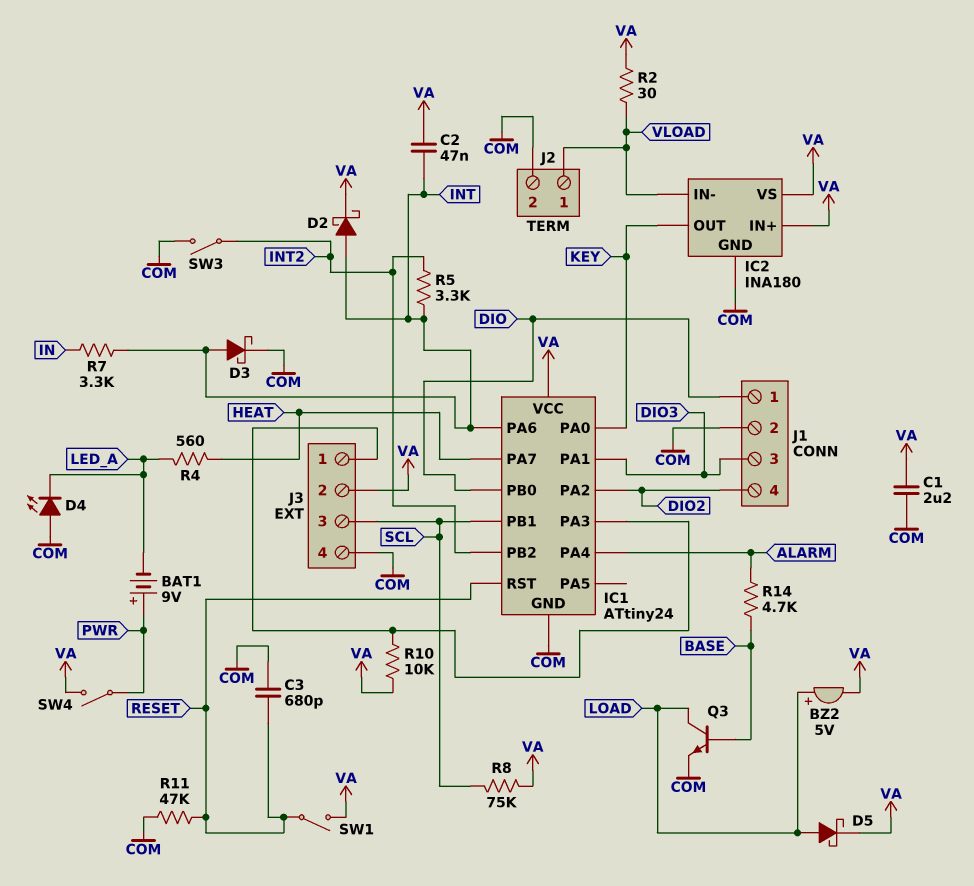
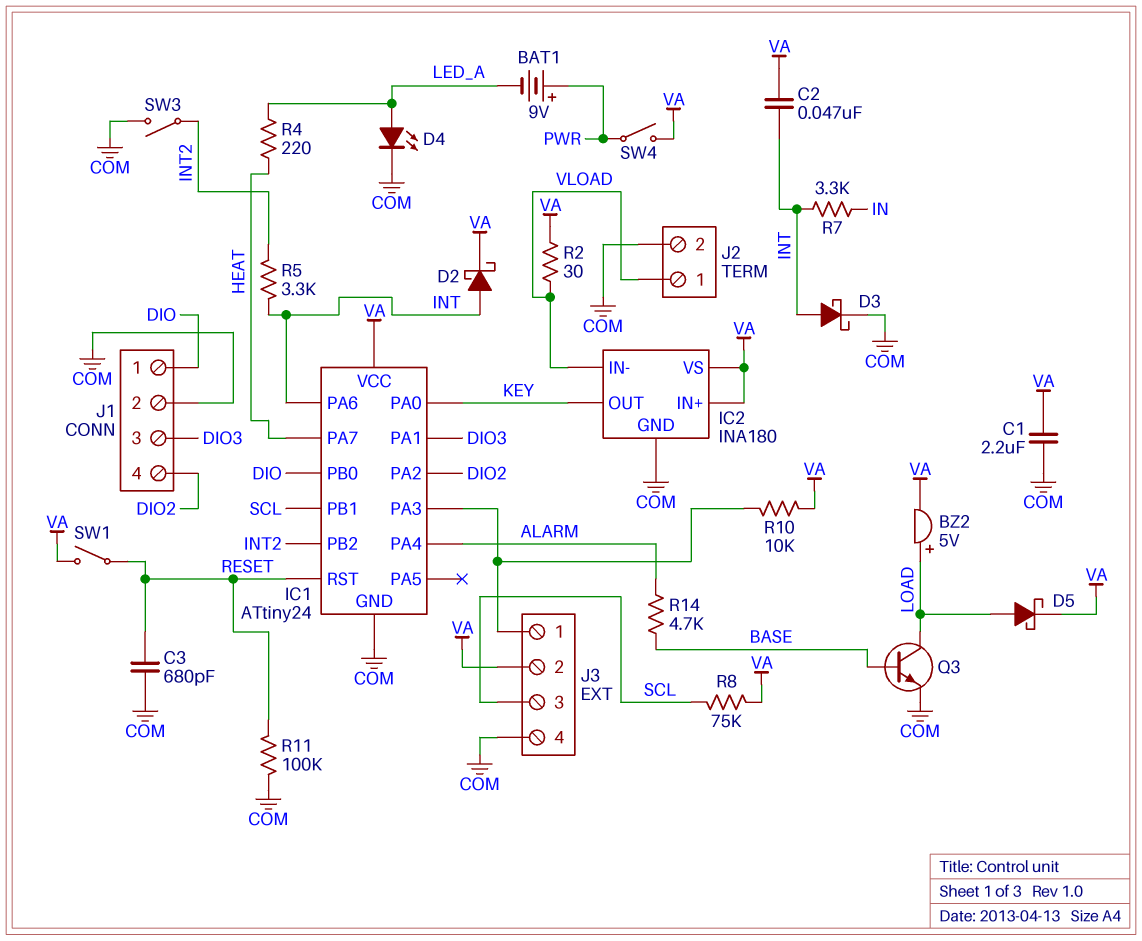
D4: LED (A COM, K LED_A) -> LED (A LED_A, K COM)
R4: 560 (HEAT, LED_A) -> 220 (HEAT, LED_A)
R11: 47k (COM, RESET) -> 100k (COM, RESET)

